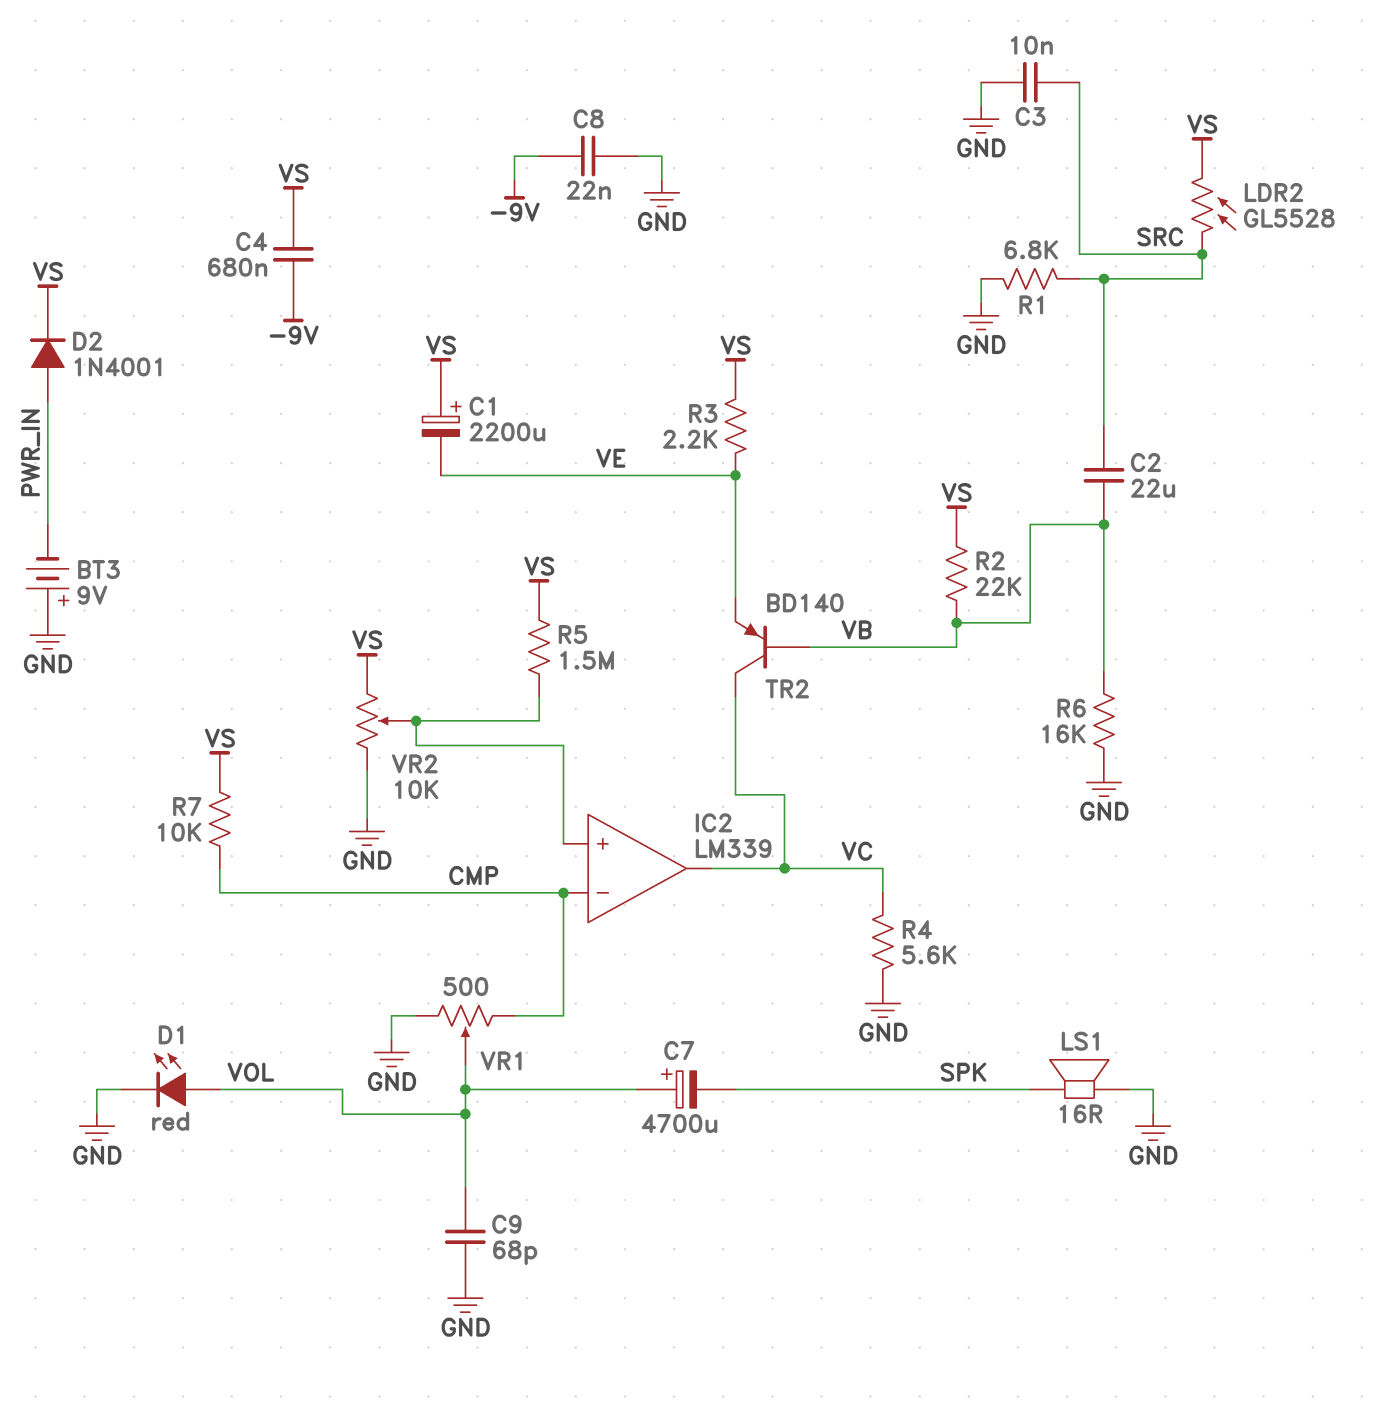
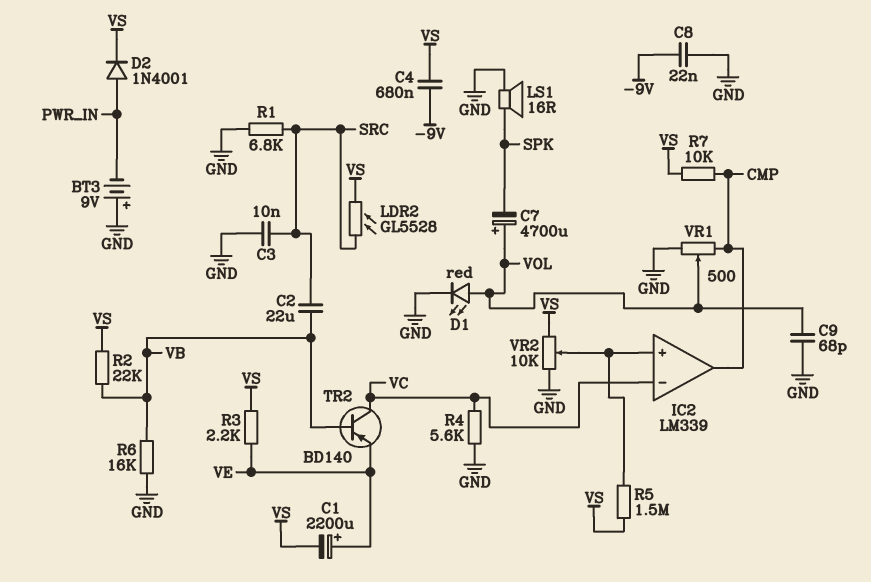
C1: 2200uF (plus VS, minus VE) -> 2200uF (plus VE, minus VS)
IC2 pin in-: CMP -> VC
IC2 pin out: VC -> CMP

